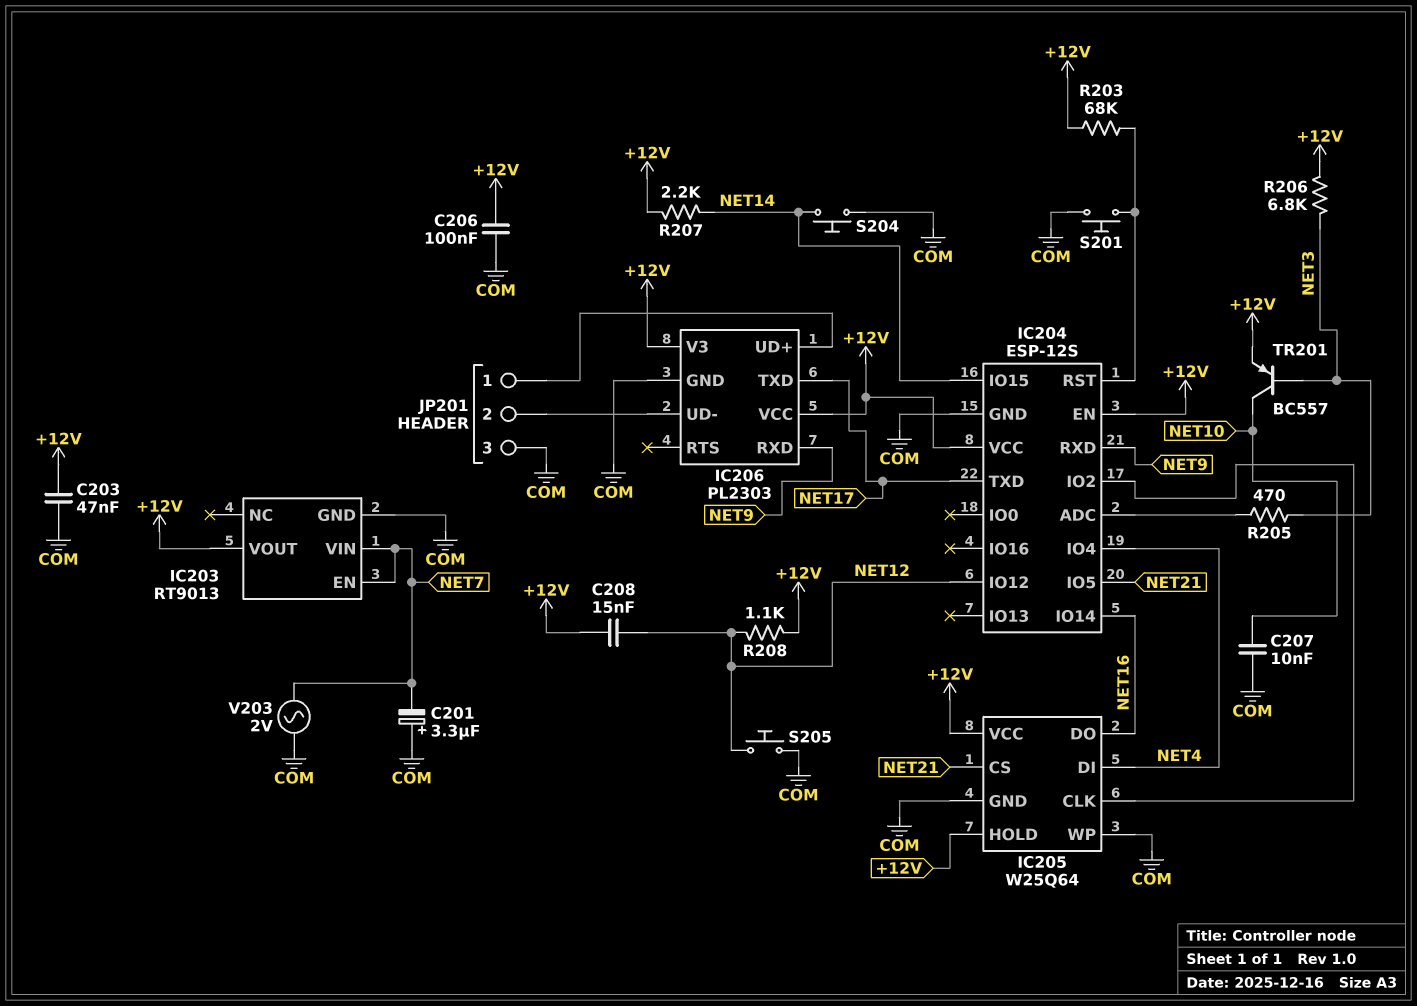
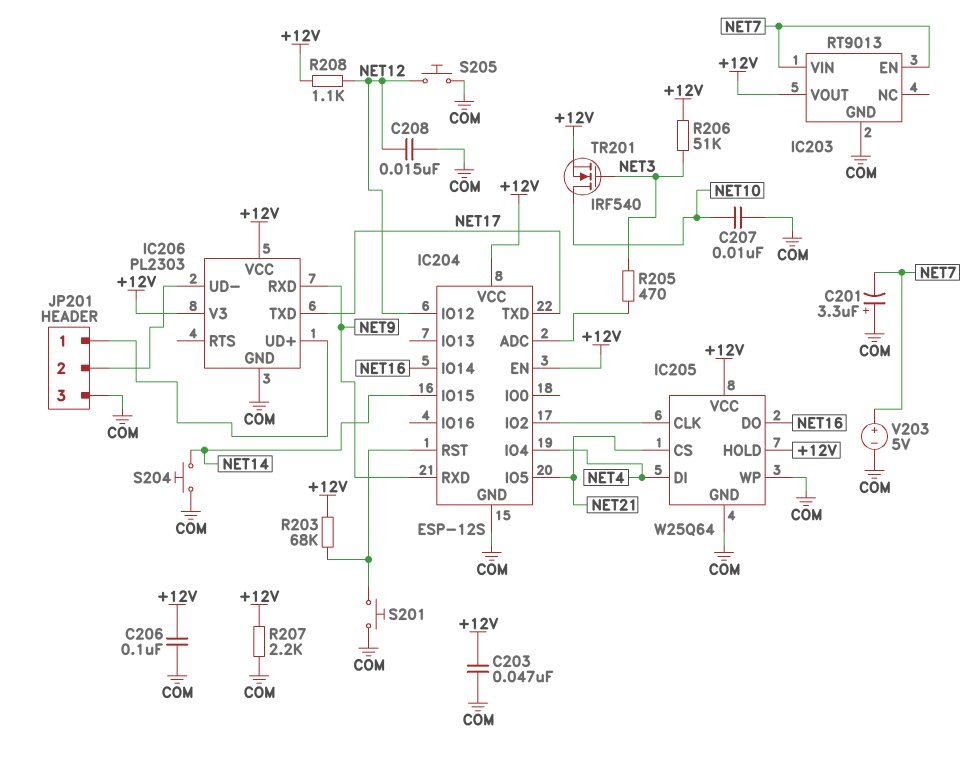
C208: 15nF (+12V, NET12) -> 15nF (COM, NET12)
R206: 6.8k (+12V, NET3) -> 51k (+12V, NET3)
R207: 2.2k (+12V, NET14) -> 2.2k (+12V, COM)
TR201: PNP BC557 (B NET3, C NET10, E +12V) -> NMOS IRF540 (G NET3, D NET10, S +12V)
V203: AC 2V (COM, NET7) -> 5V (plus NET7, minus COM)

